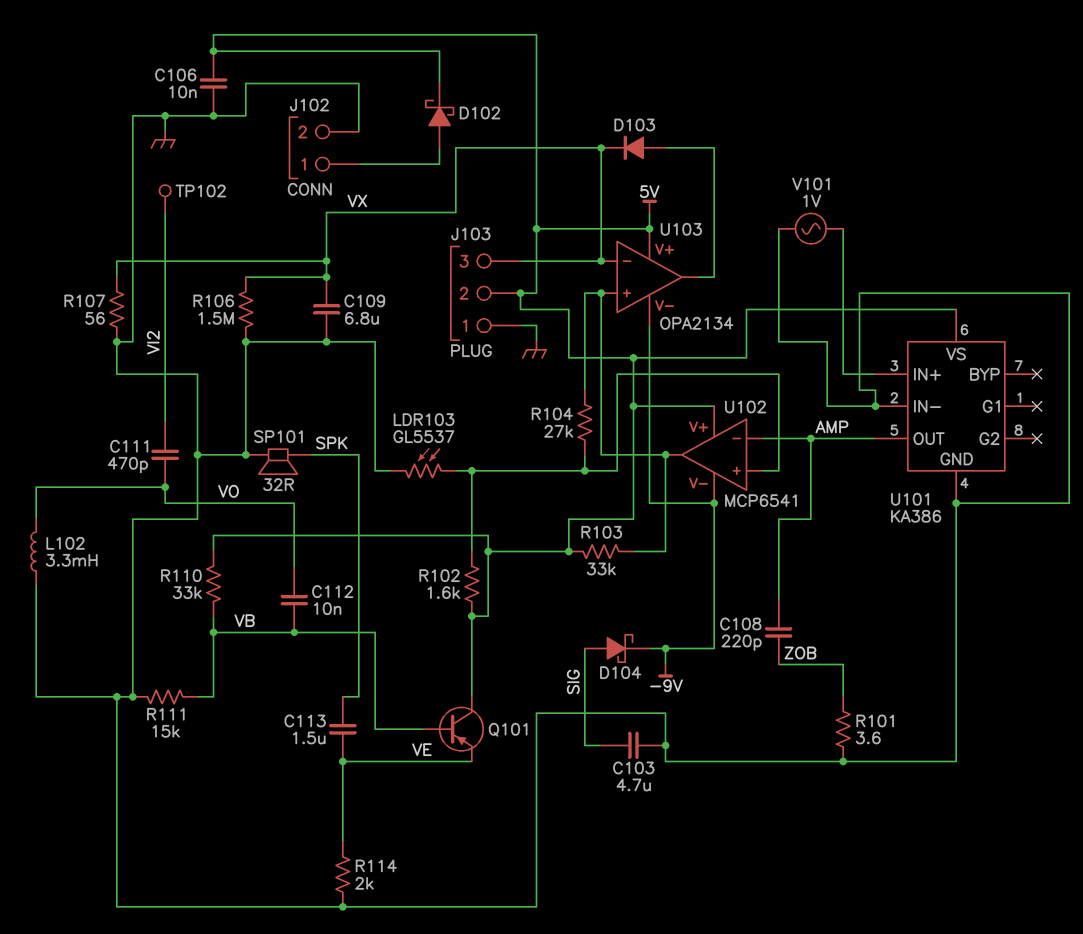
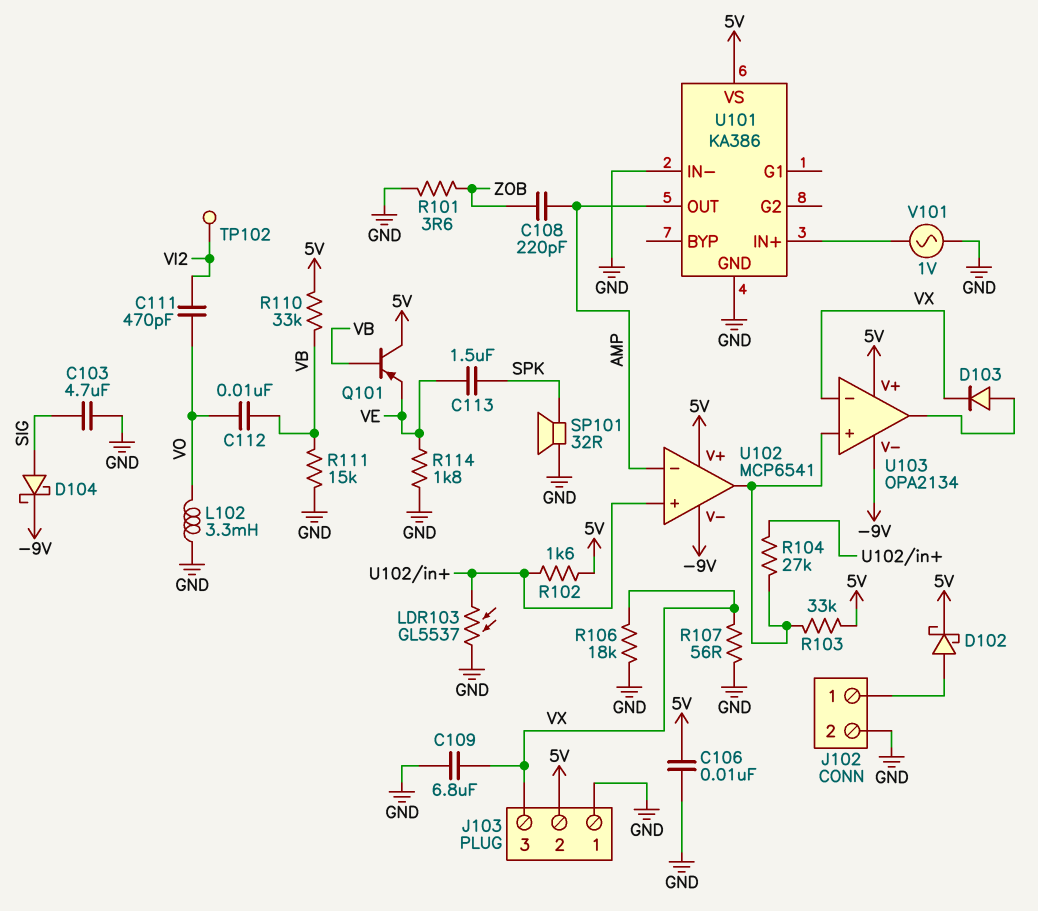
R106: 1.5M (GND, VX) -> 18k (GND, VX)
R114: 2k (GND, VE) -> 1.8k (GND, VE)

